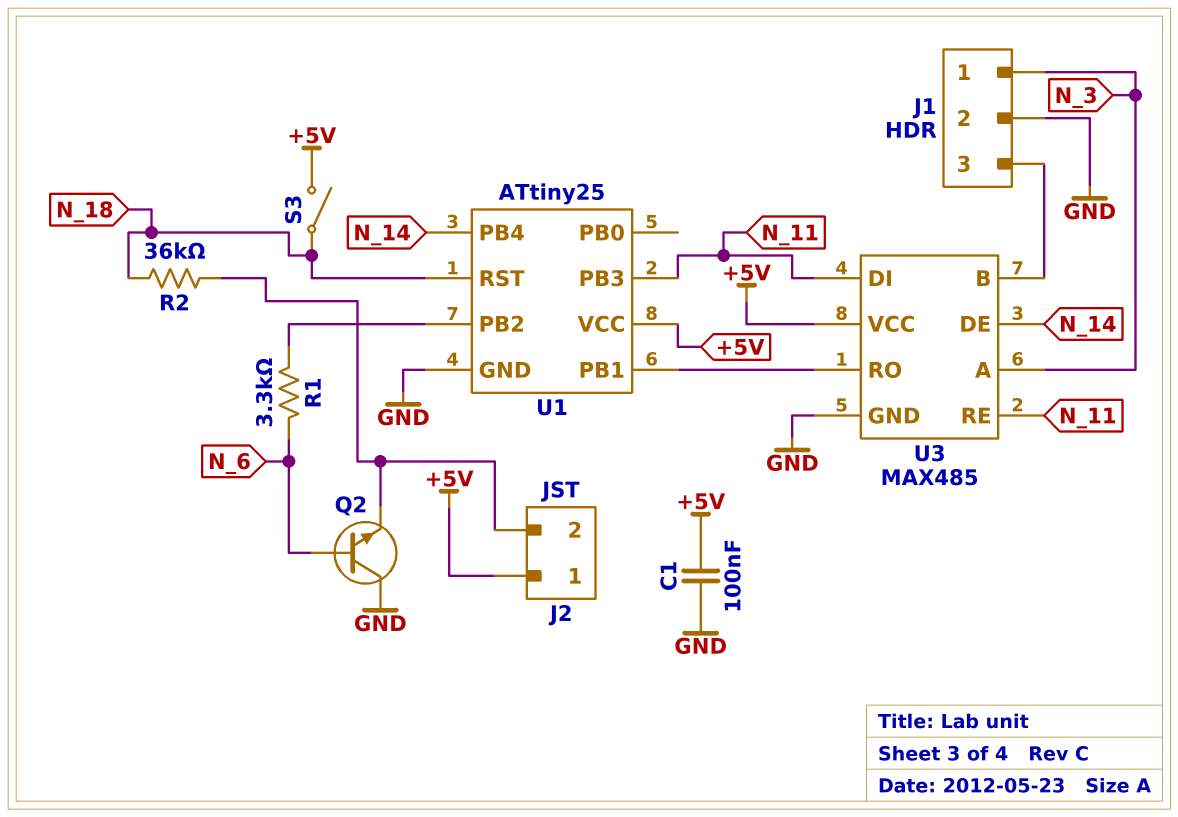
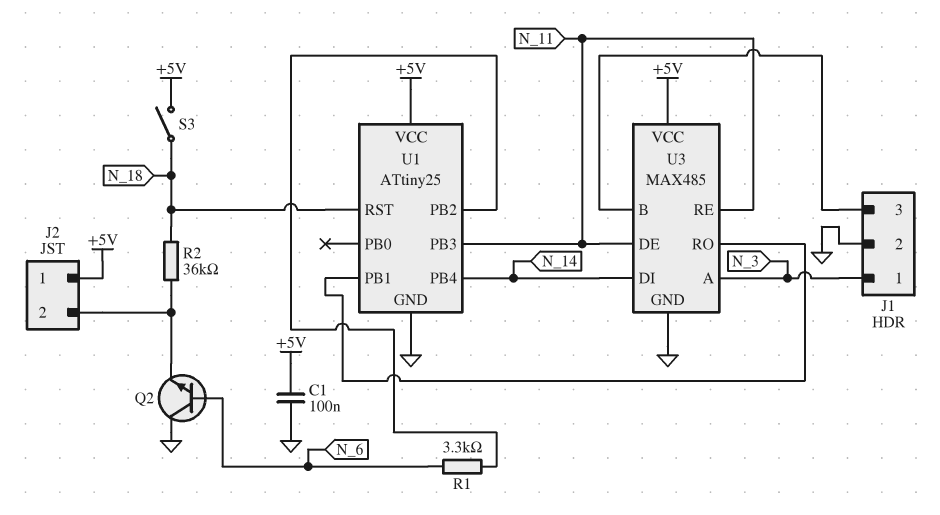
U3 pin DE: N_14 -> N_11
U3 pin DI: N_11 -> N_14

